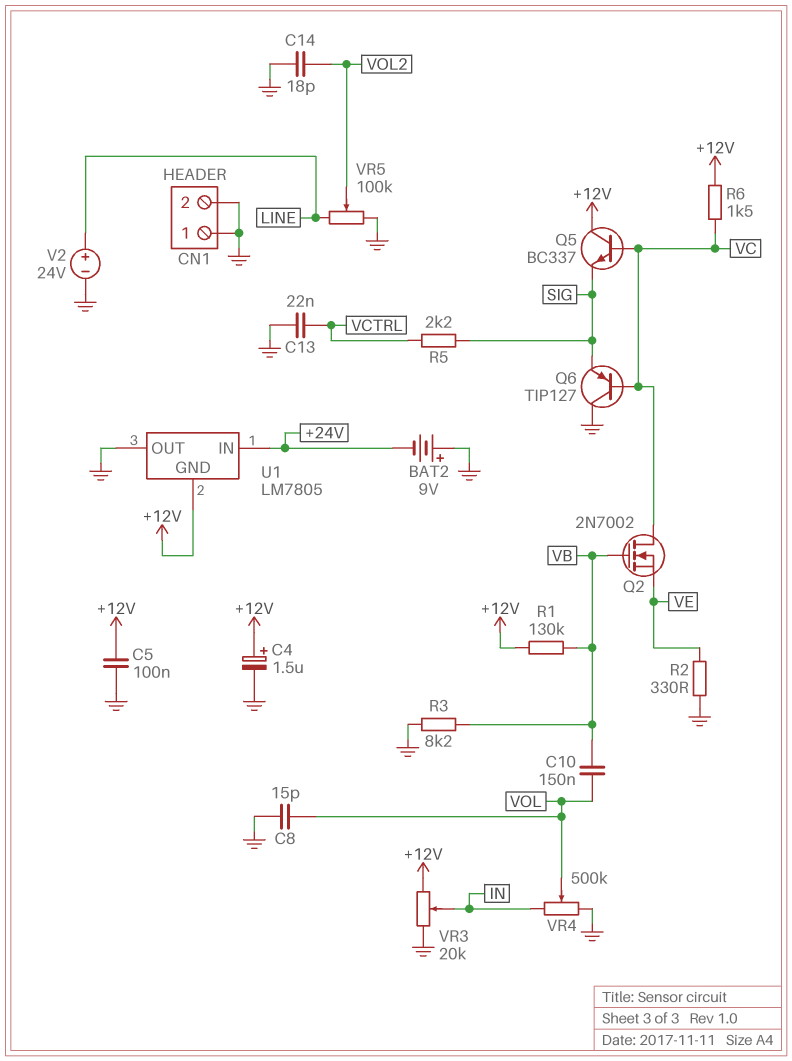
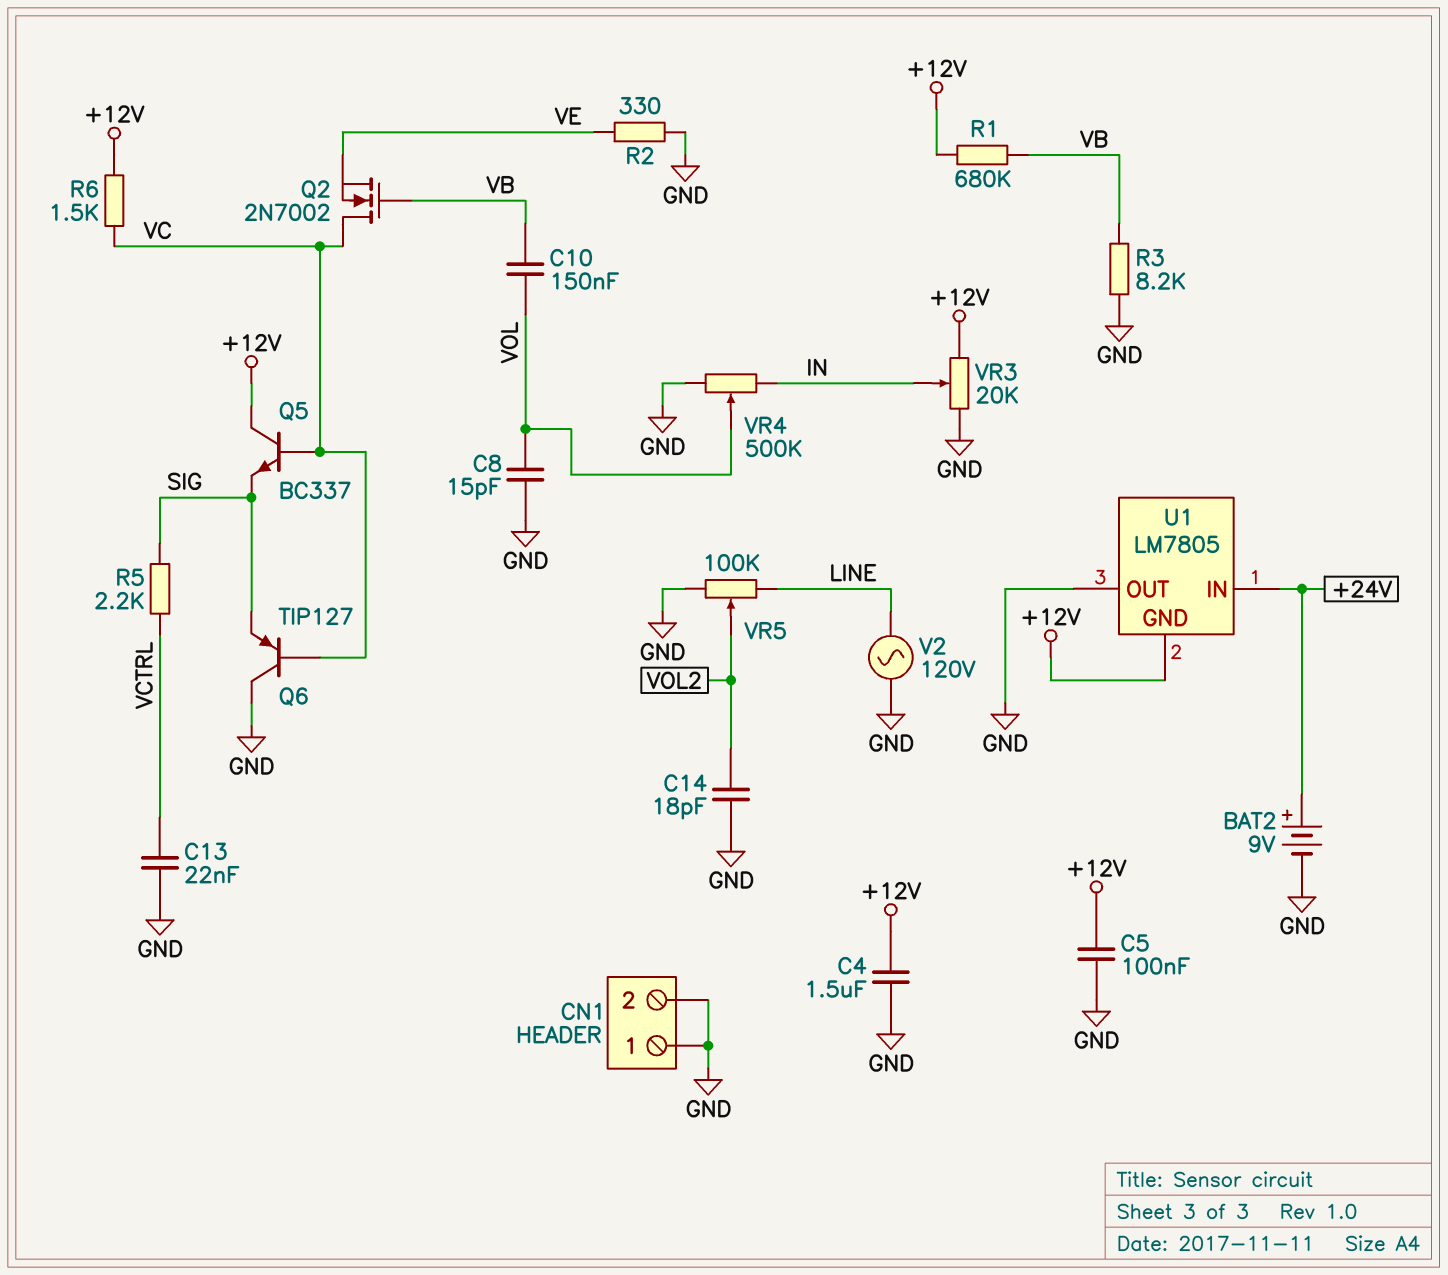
BAT2: 9V (plus GND, minus +24V) -> 9V (plus +24V, minus GND)
C4: 1.5uF (plus +12V, minus GND) -> 1.5uF (+12V, GND)
R1: 130k (+12V, VB) -> 680k (+12V, VB)
V2: 24V (plus LINE, minus GND) -> AC 120V (GND, LINE)

